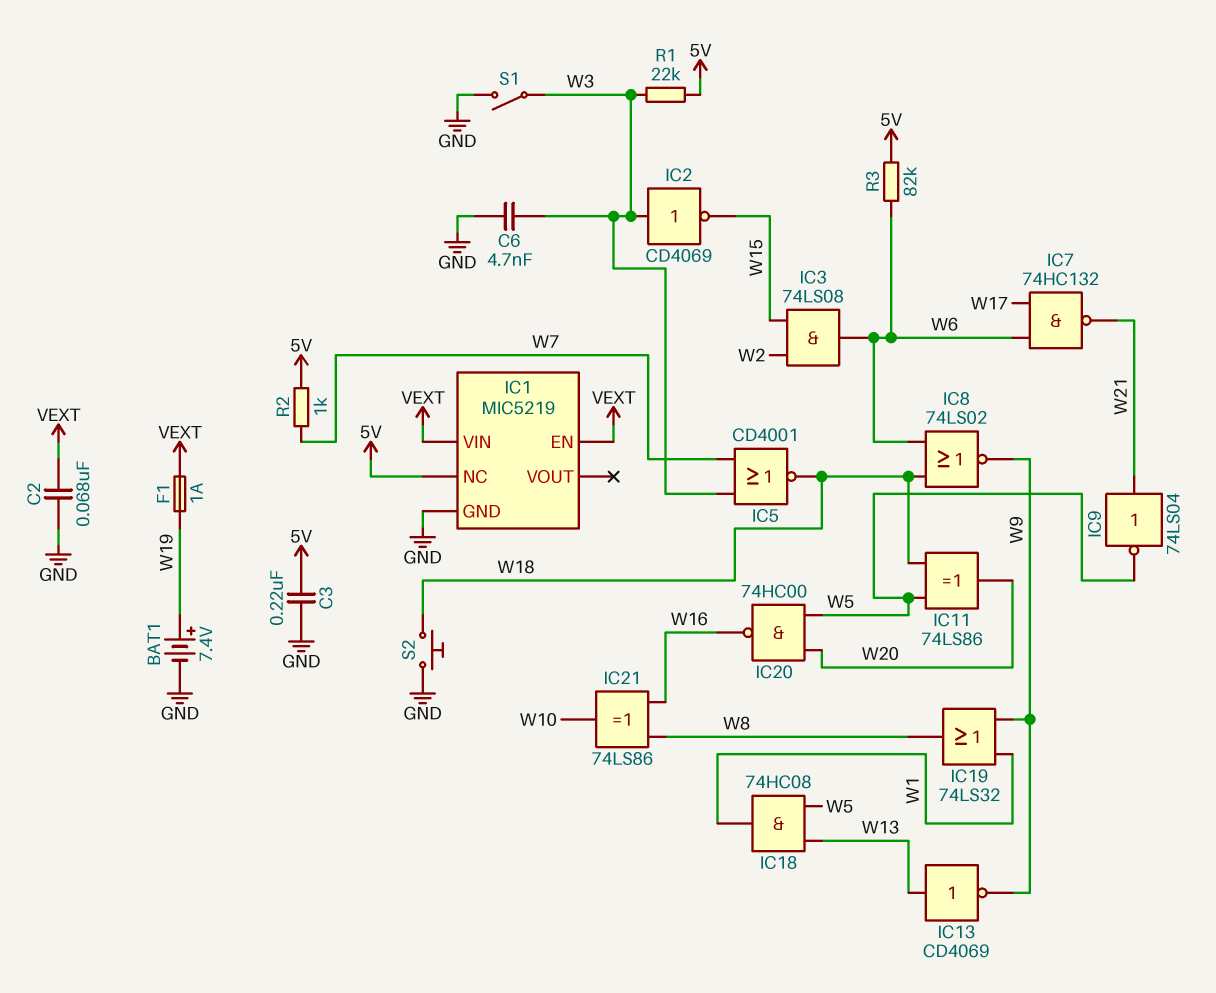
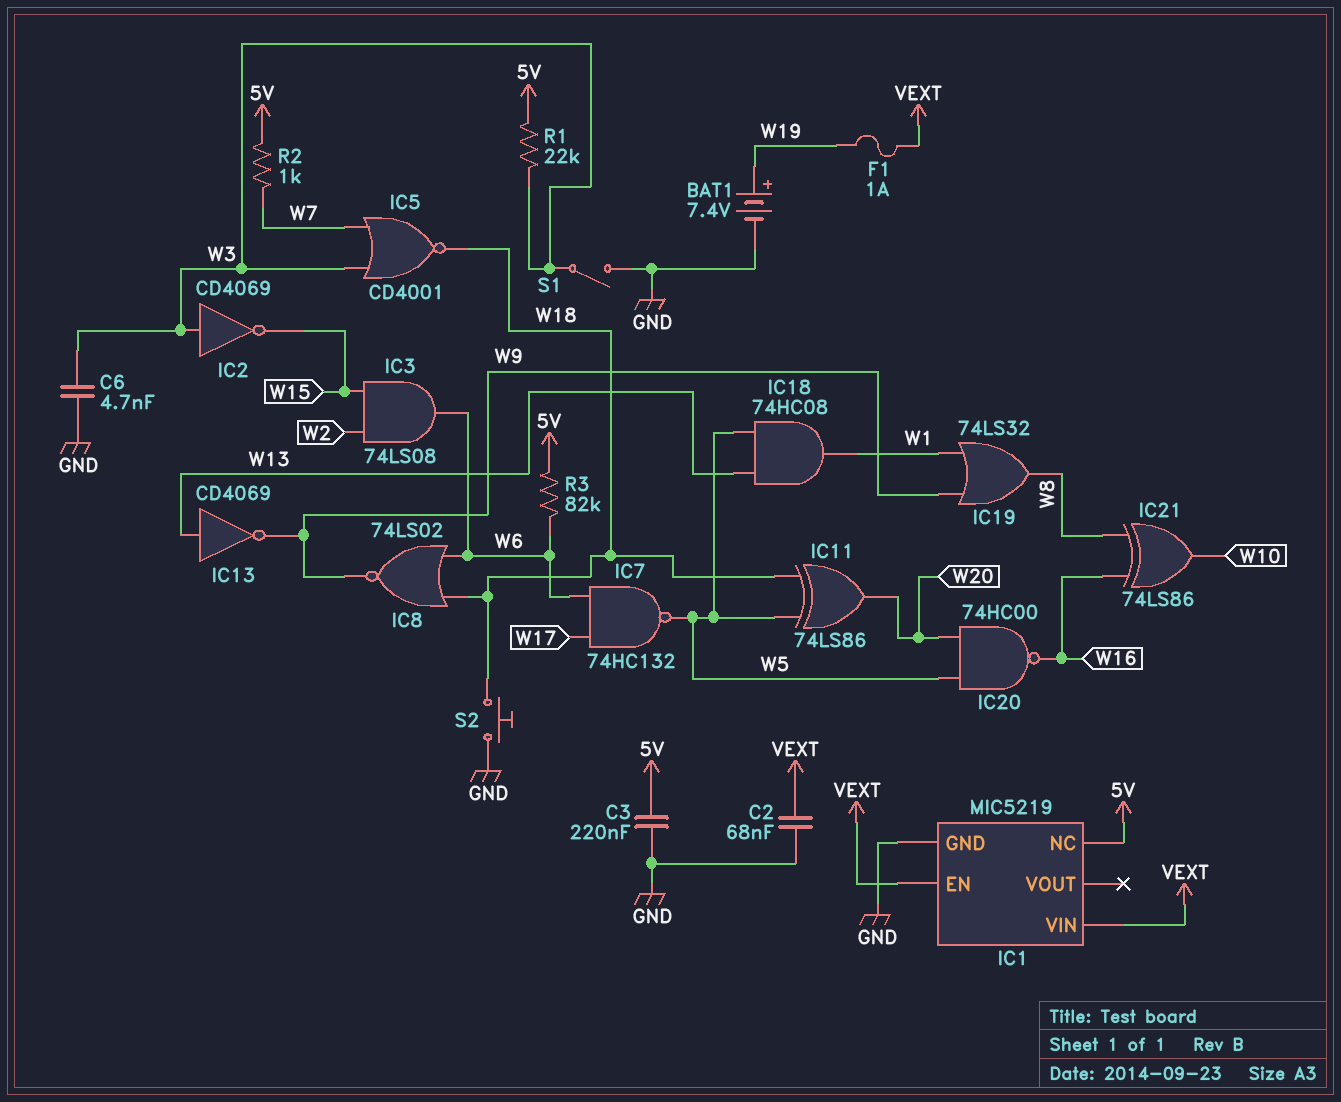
IC7: NAND 74HC132 (in W6, in W17, out W21) -> NAND 74HC132 (in W6, in W17, out W5)
IC9: NOT 74LS04 (in W21, out W5) -> none

